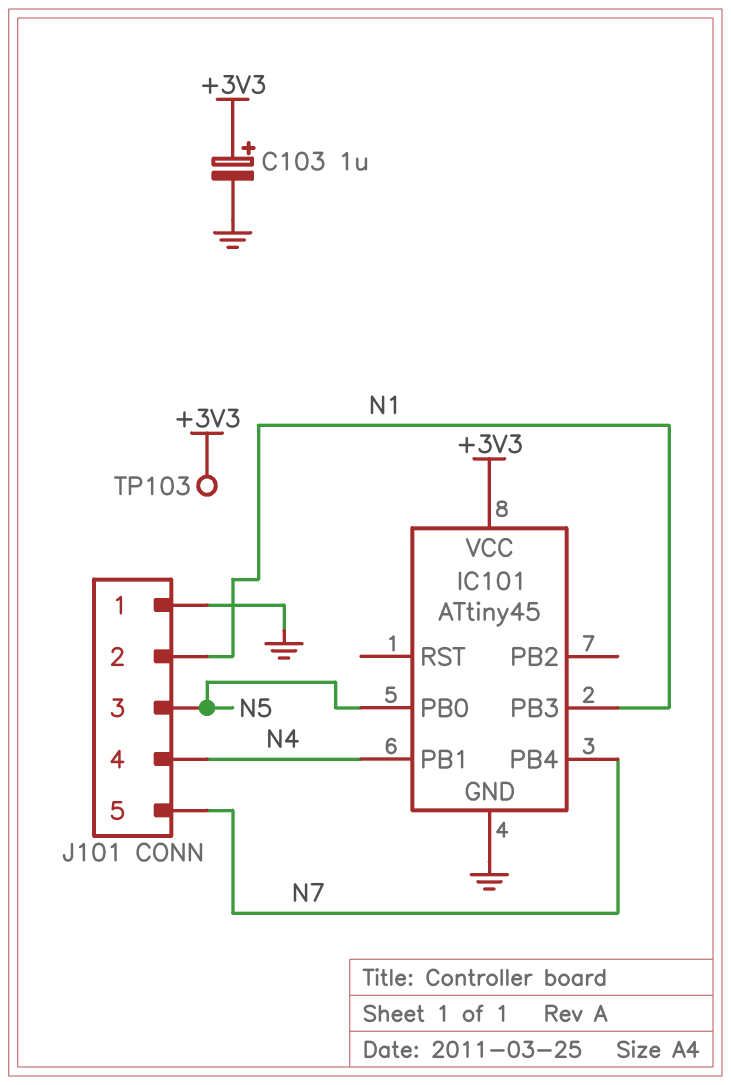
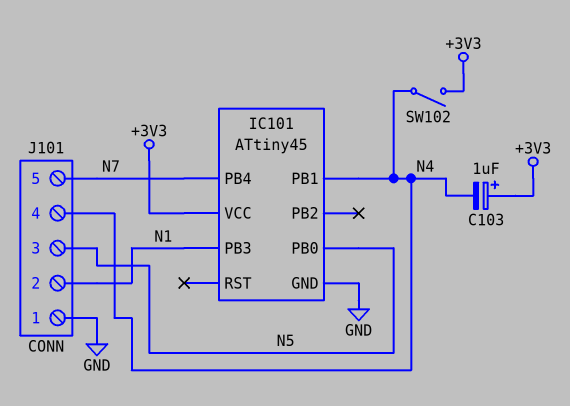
C103: 1uF (plus +3V3, minus GND) -> 1uF (plus +3V3, minus N4)
SW102: none -> switch (+3V3, N4)
TP103: test point (+3V3) -> none

